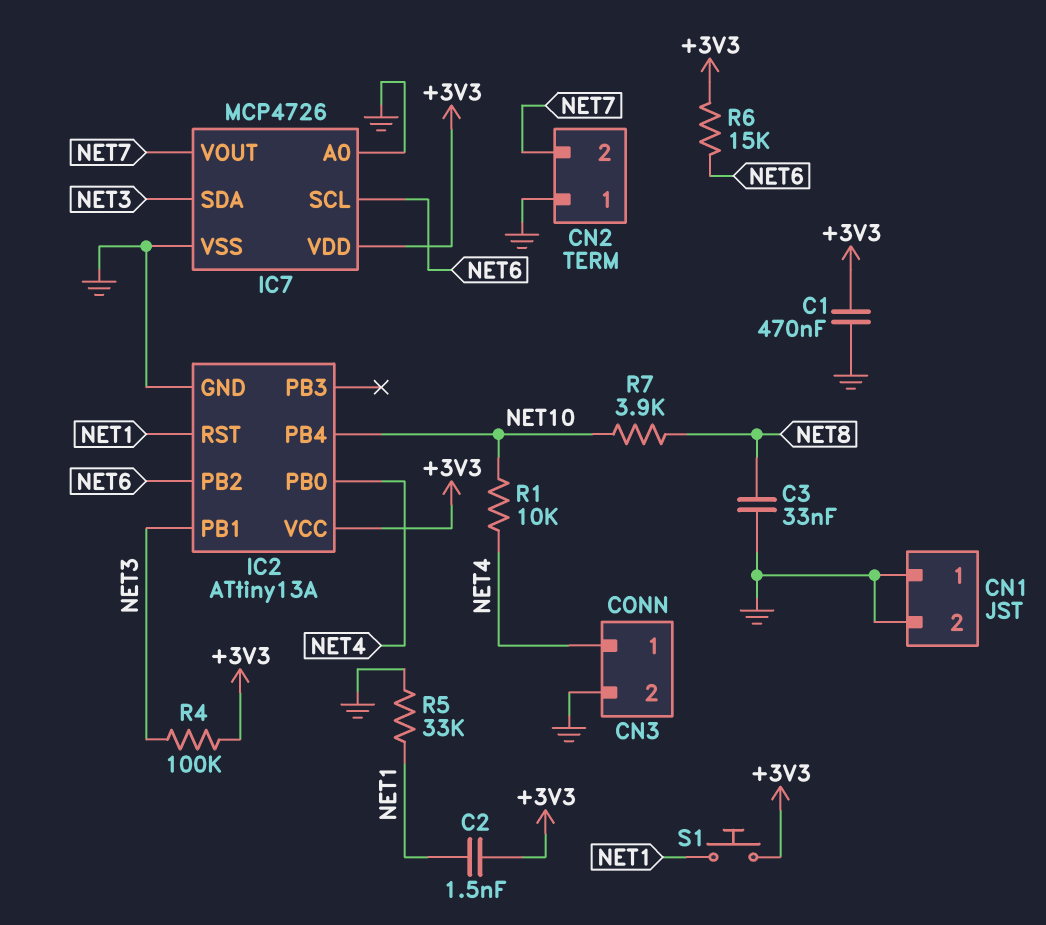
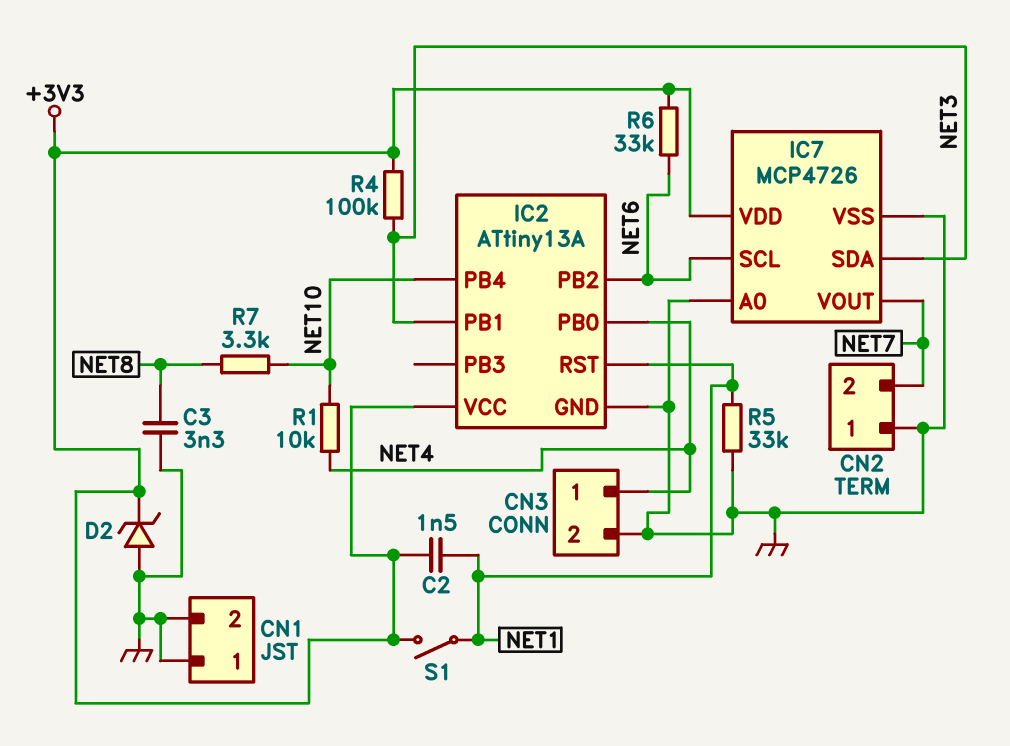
C1: 470nF (+3V3, GND) -> none
C3: 33nF (GND, NET8) -> 3.3nF (GND, NET8)
D2: none -> zener (A GND, K +3V3)
R6: 15k (+3V3, NET6) -> 33k (+3V3, NET6)
R7: 3.9k (NET8, NET10) -> 3.3k (NET8, NET10)
S1: button (+3V3, NET1) -> switch (+3V3, NET1)

